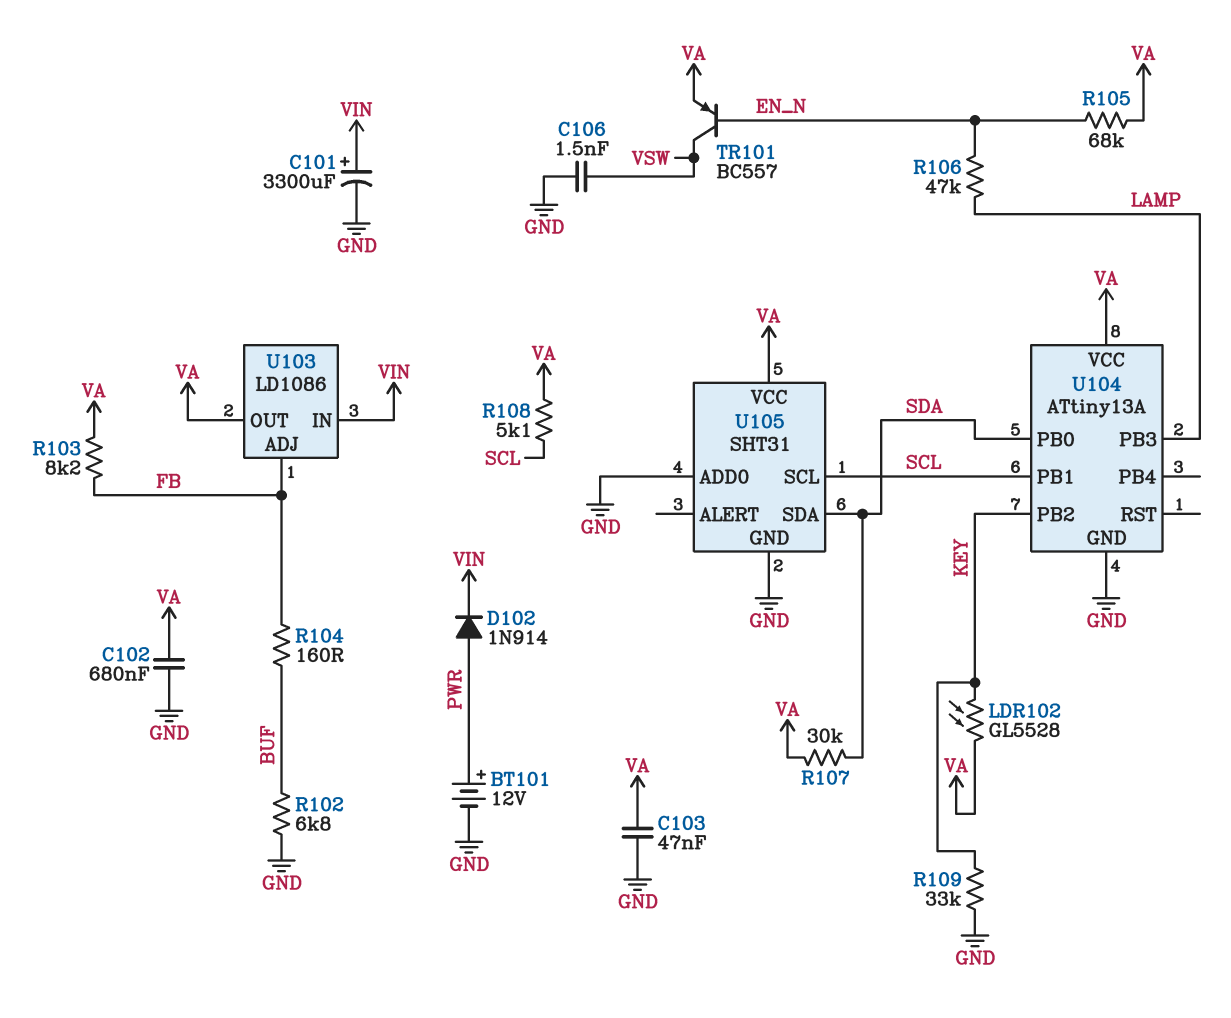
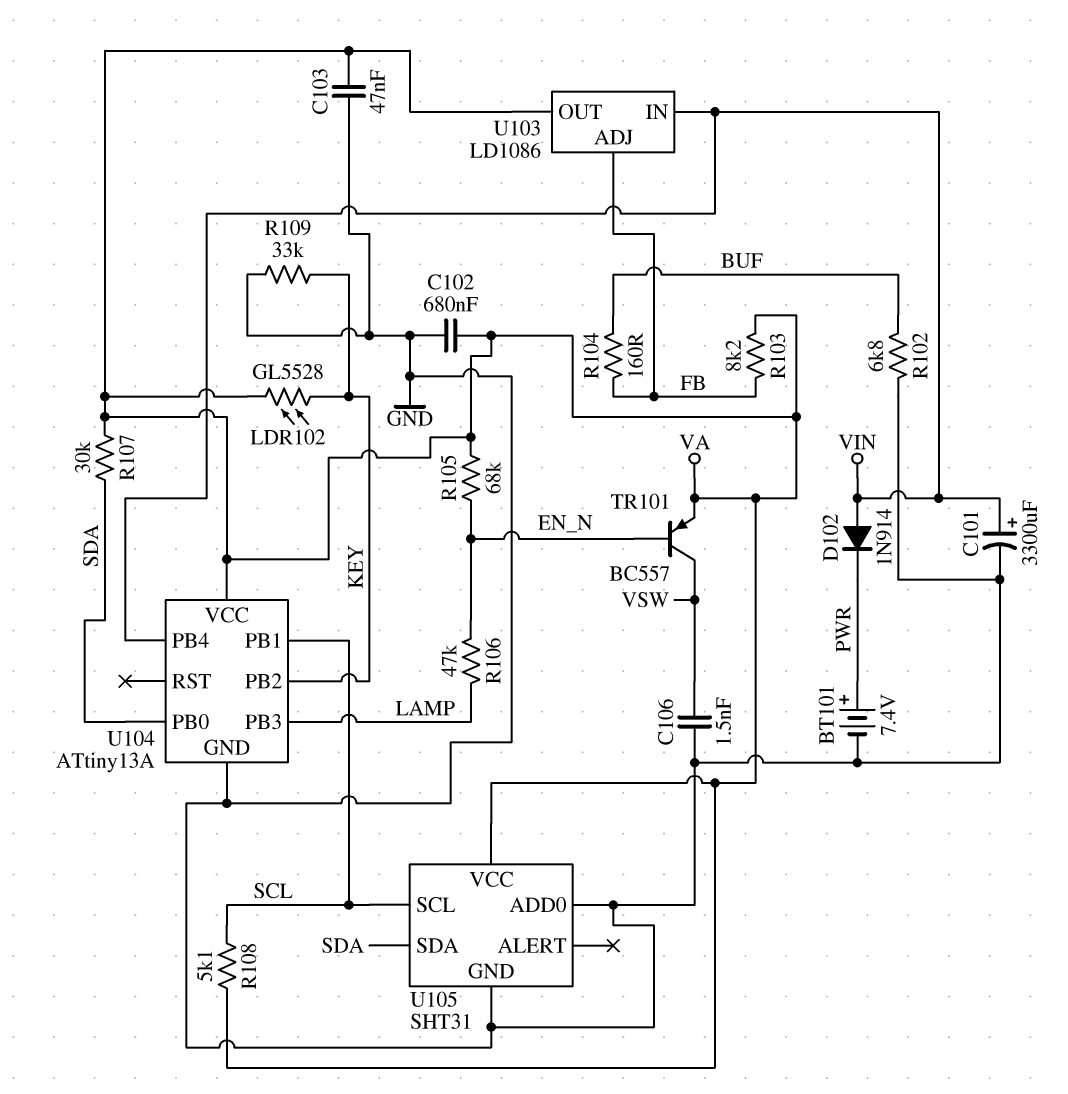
BT101: 12V (plus PWR, minus GND) -> 7.4V (plus PWR, minus GND)
D102: diode 1N914 (A PWR, K VIN) -> diode 1N914 (A VIN, K PWR)
U104 pin PB4: none -> VIN

